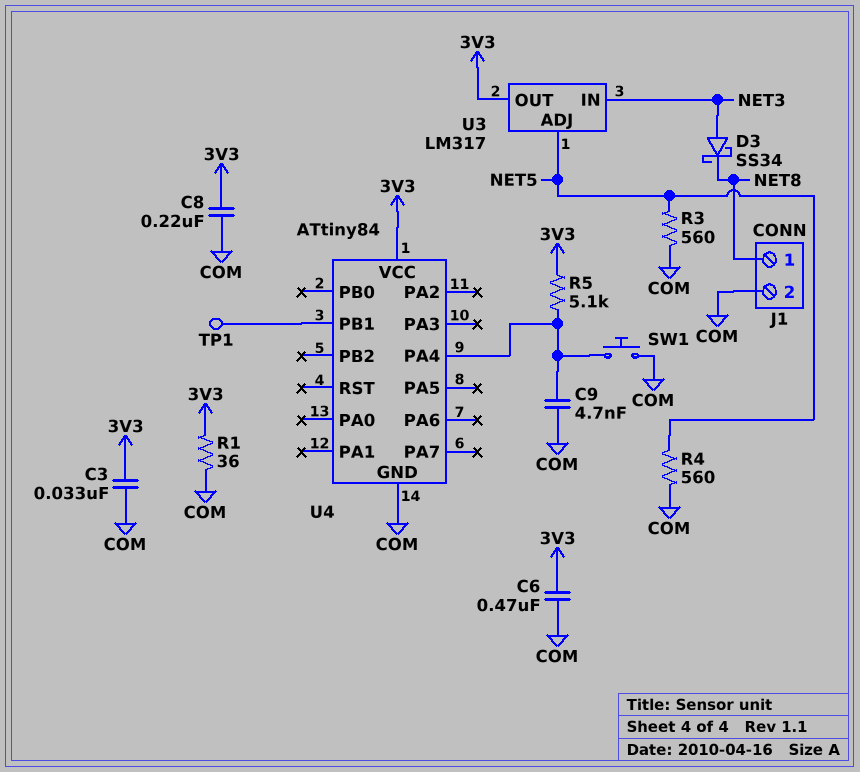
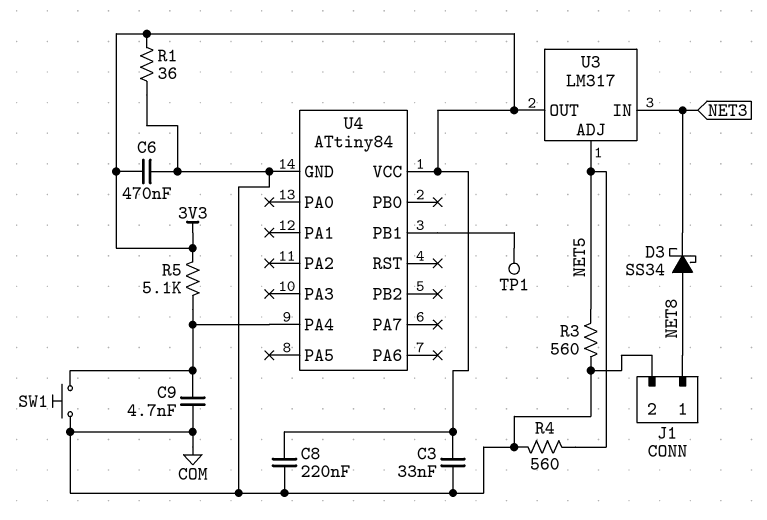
D3: schottky SS34 (A NET3, K NET8) -> schottky SS34 (A NET8, K NET3)

